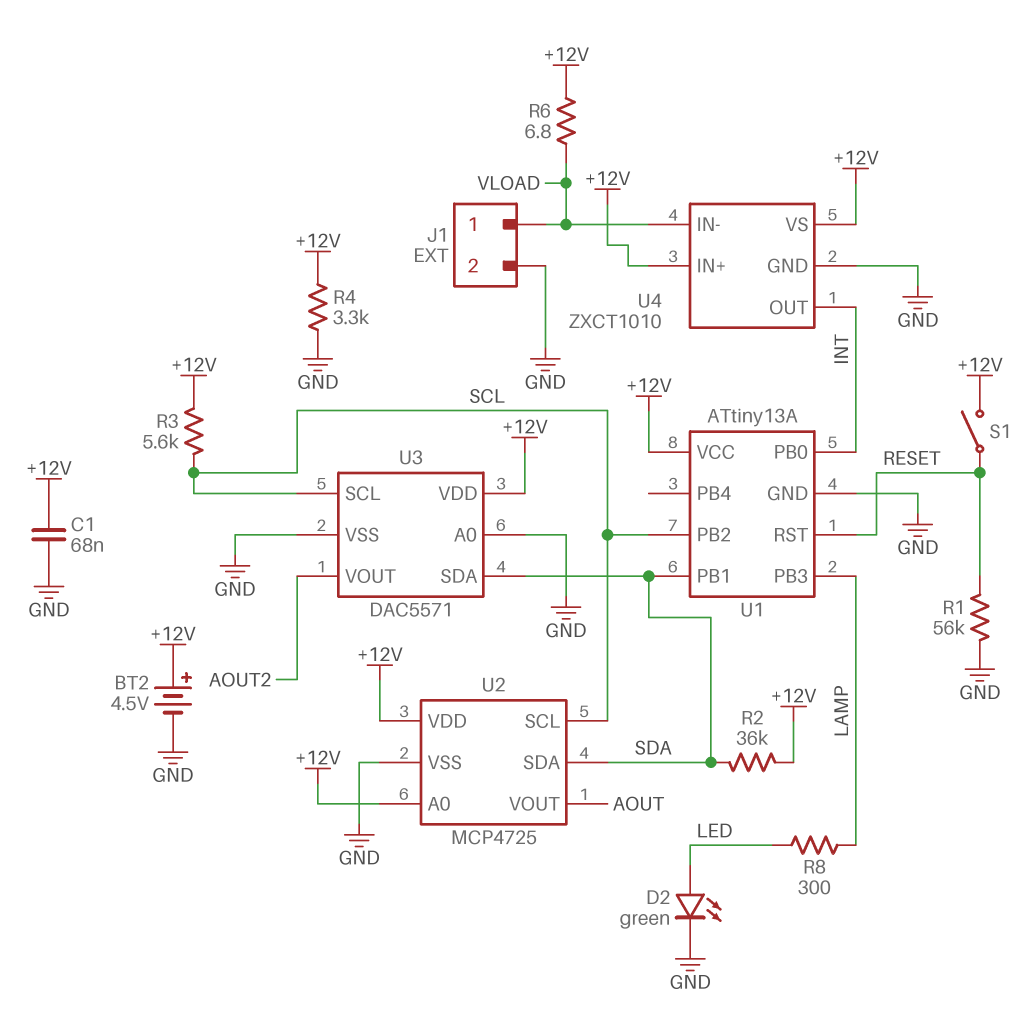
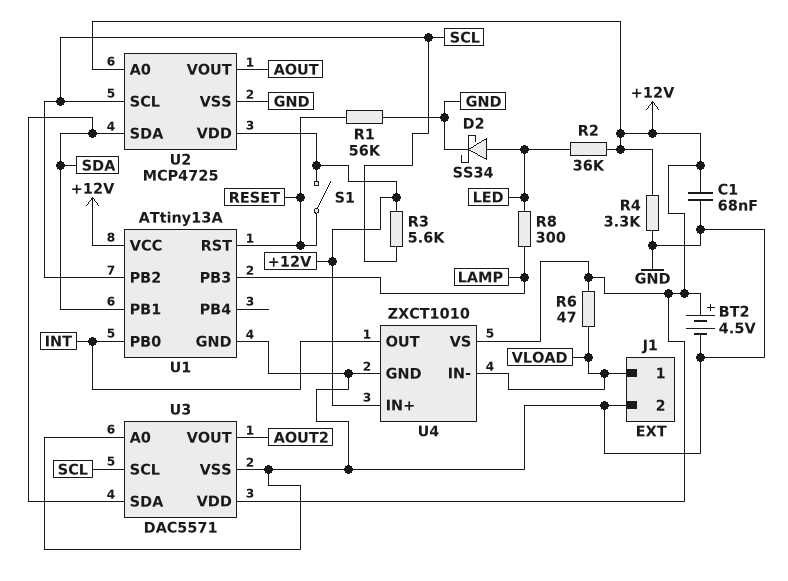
D2: LED green (A LED, K GND) -> schottky SS34 (A LED, K GND)
R2: 36k (+12V, SDA) -> 36k (+12V, LED)
R6: 6.8 (+12V, VLOAD) -> 47 (+12V, VLOAD)

